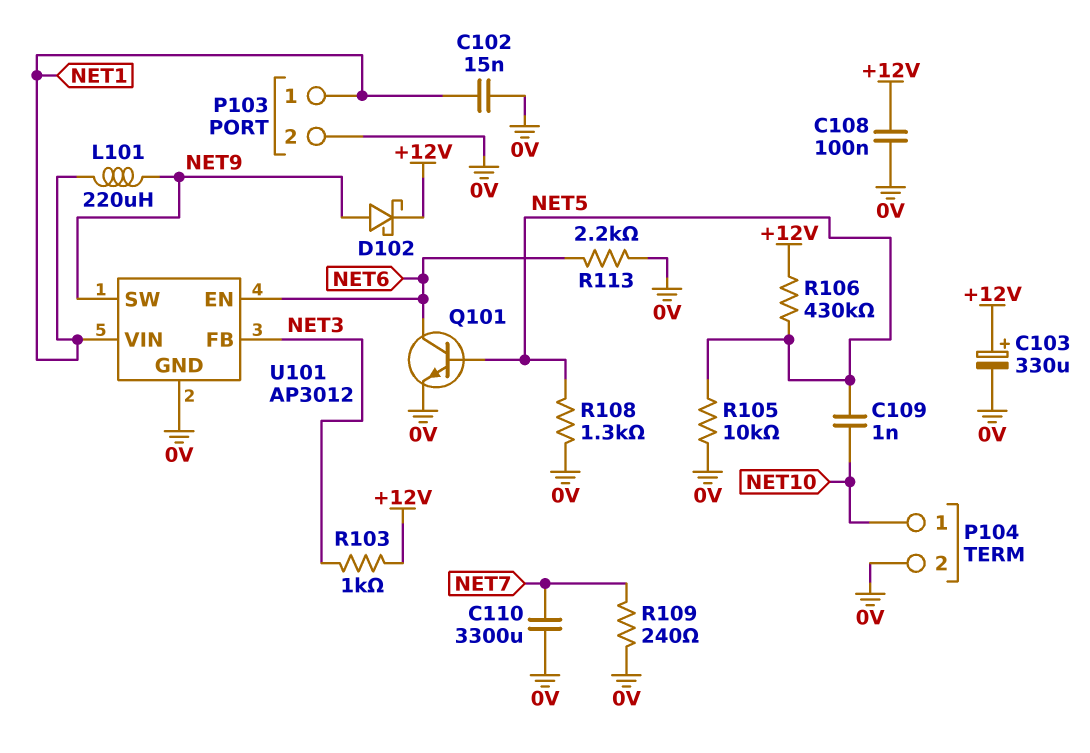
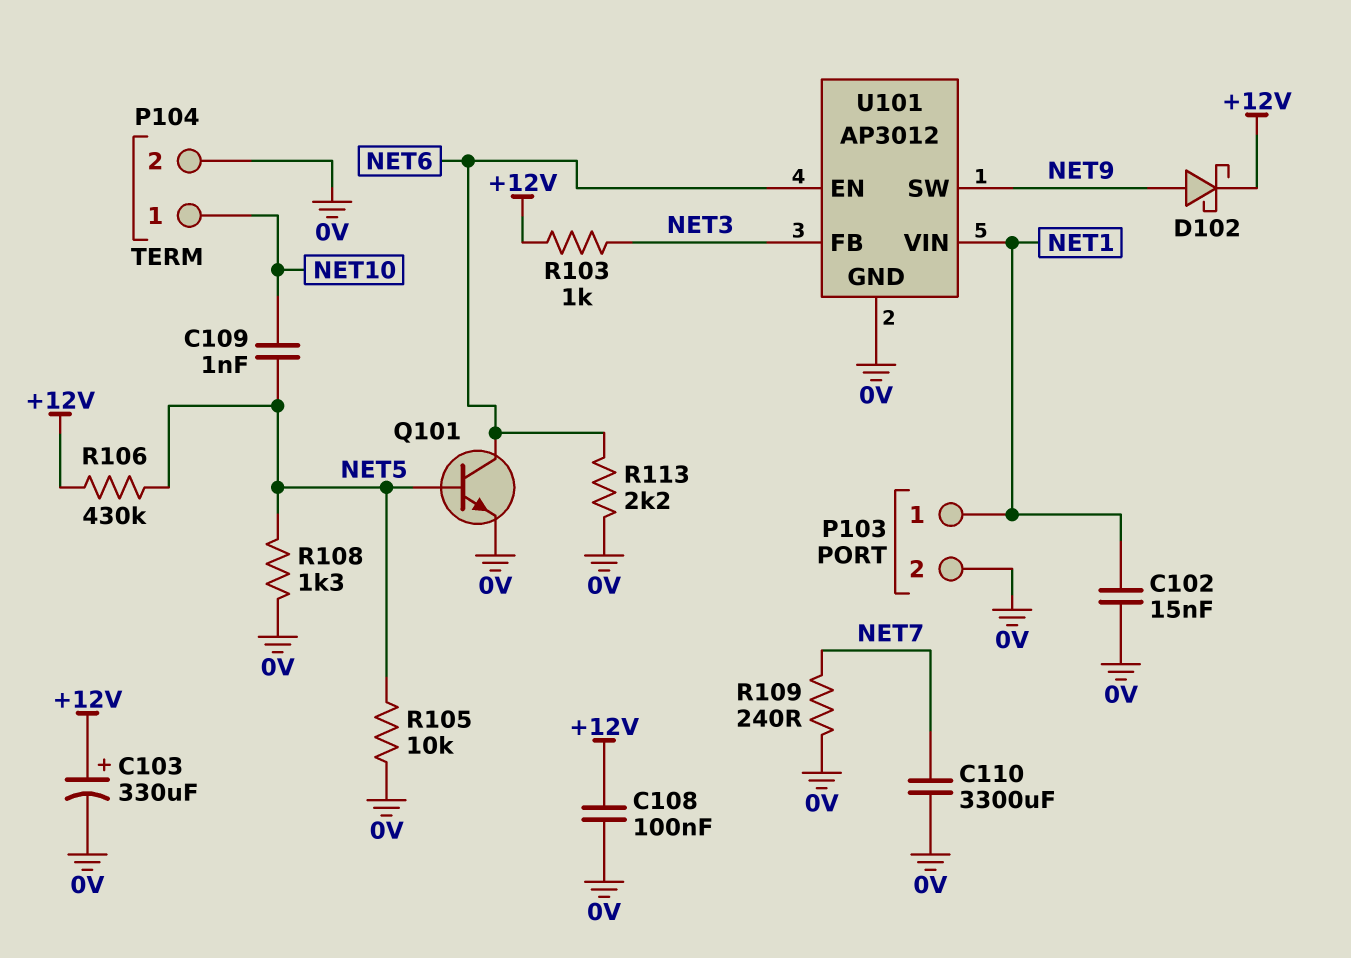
L101: 220uH (NET1, NET9) -> none

